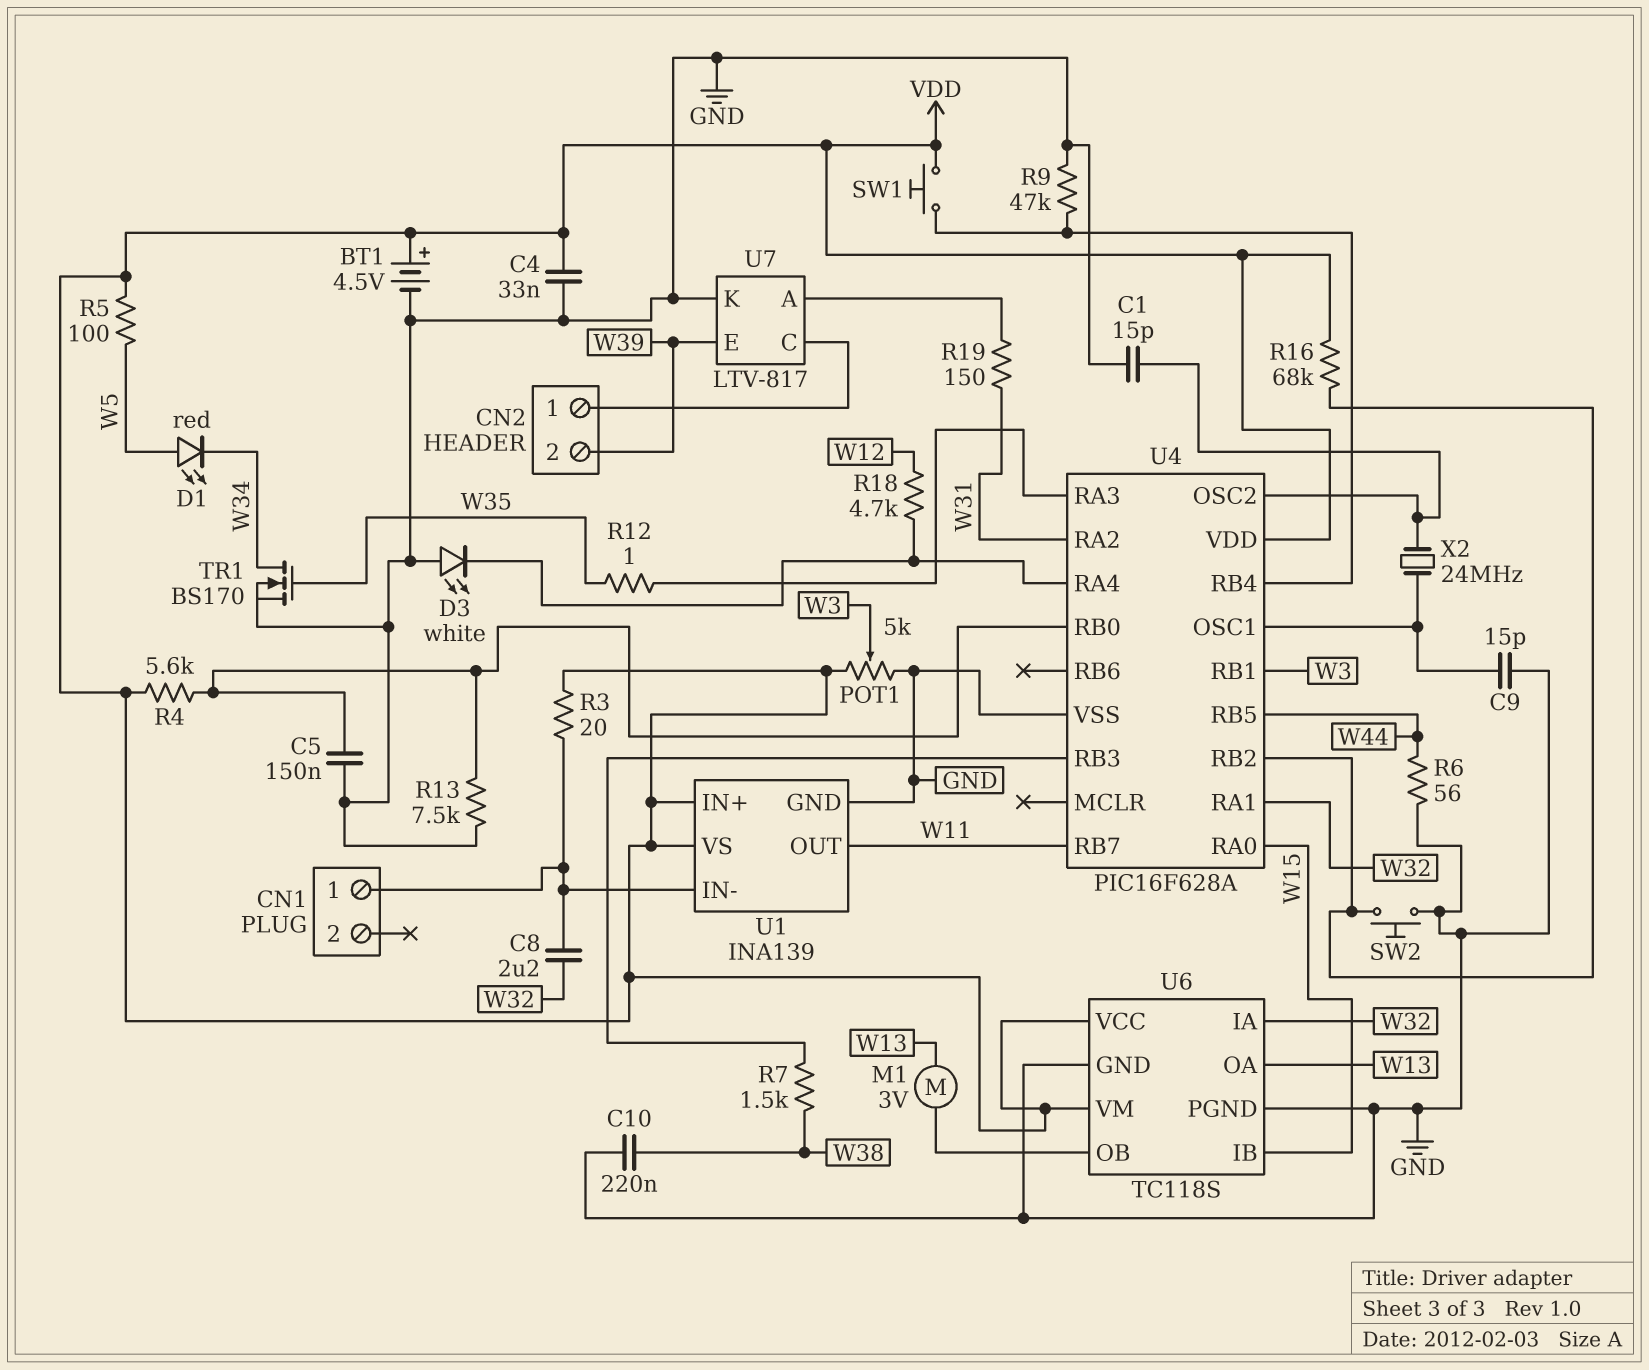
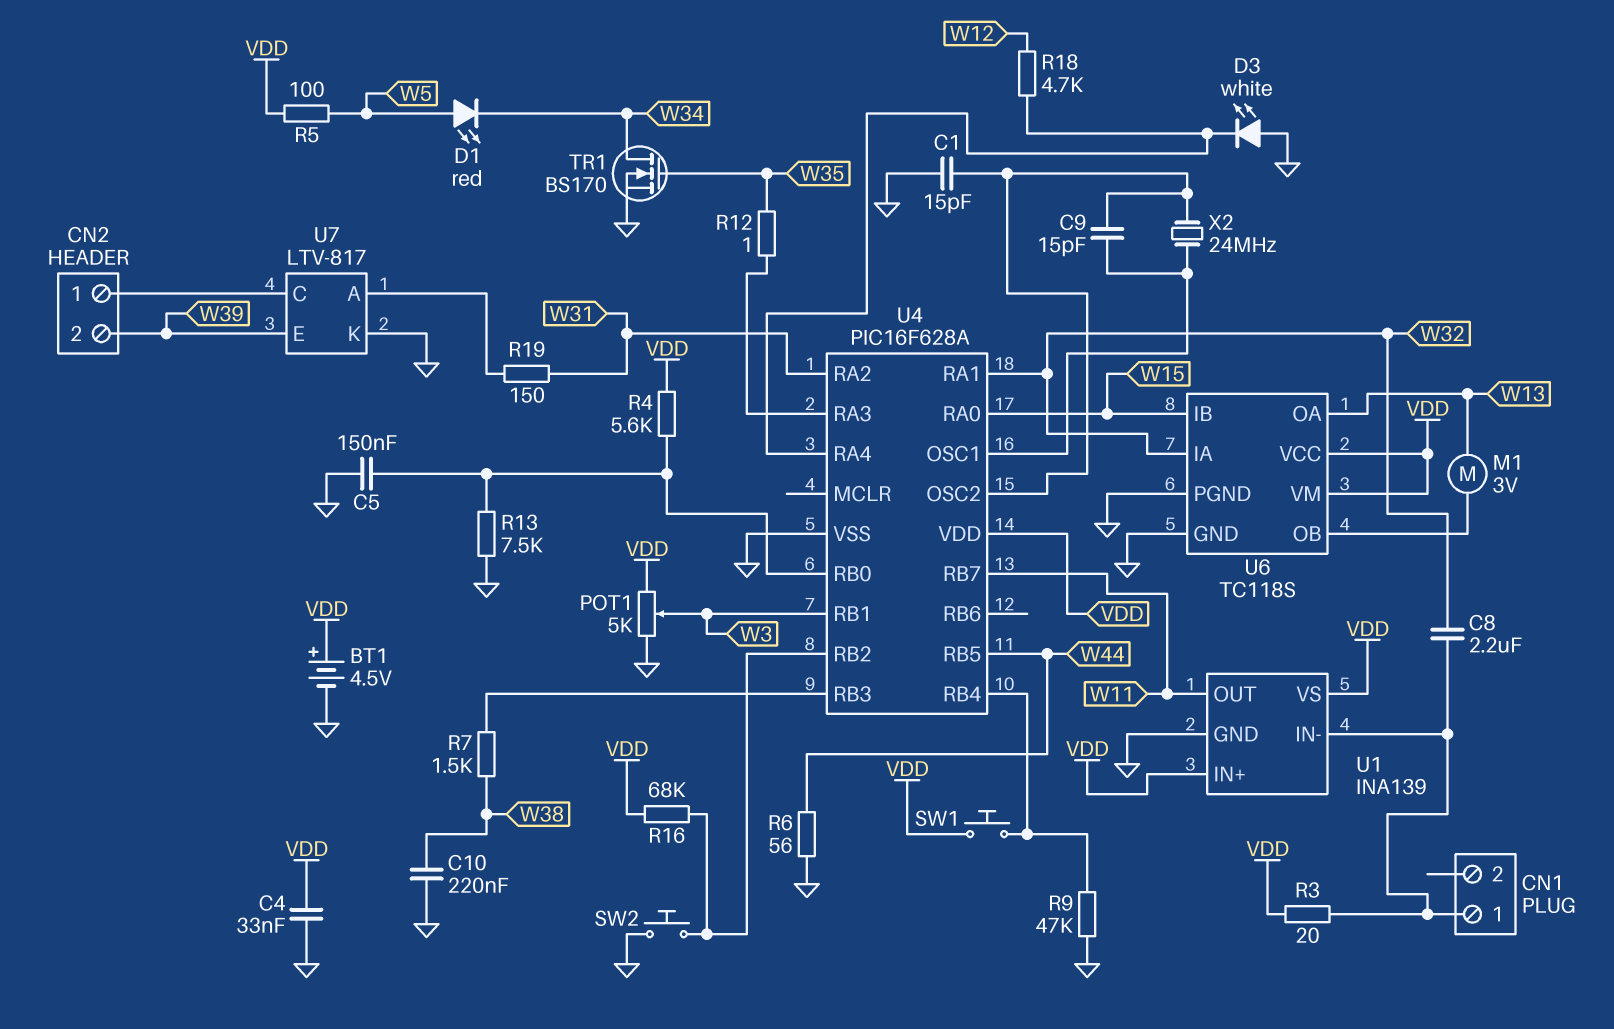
C9: 15pF (GND, U4/OSC1) -> 15pF (U4/OSC1, U4/OSC2)

